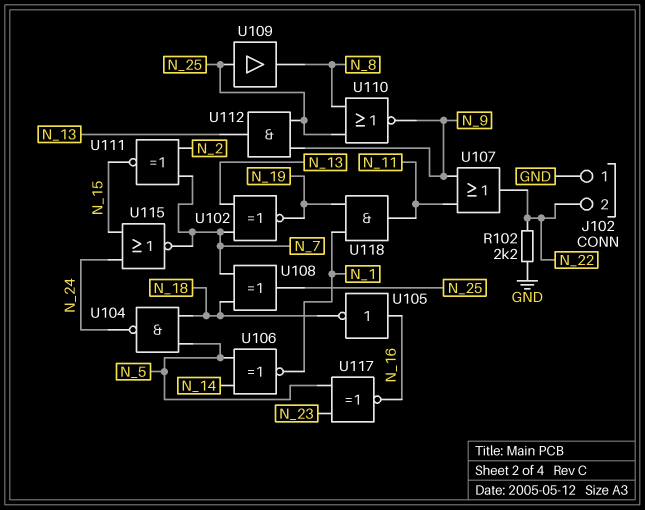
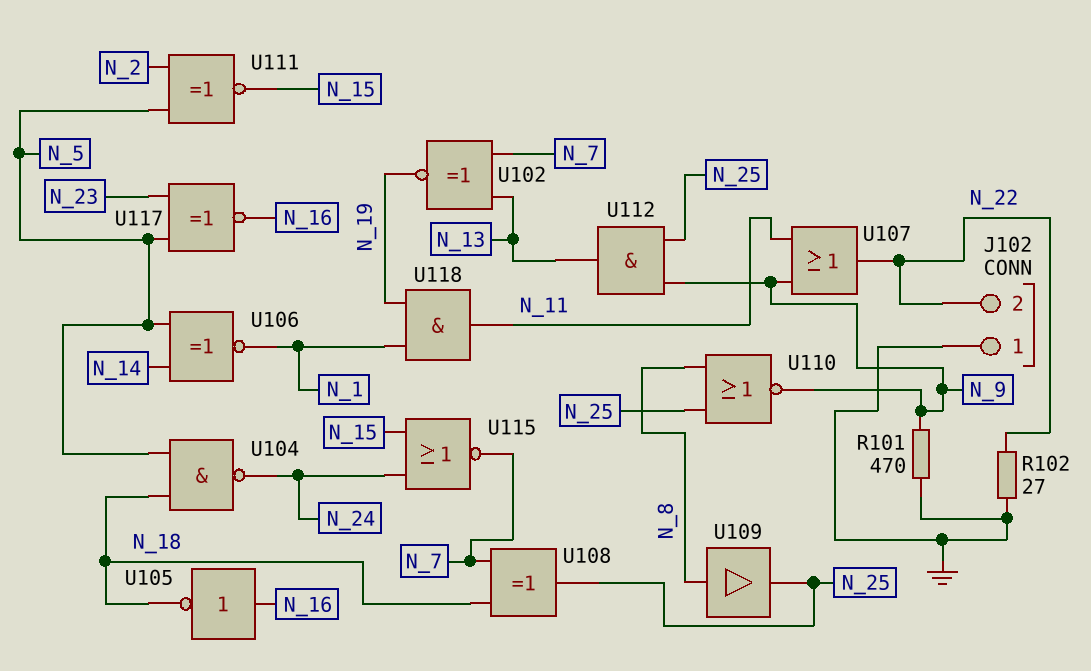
R101: none -> 470 (GND, N_9)
R102: 2.2k (GND, N_22) -> 27 (GND, N_22)
U109: buffer (in N_25, out N_8) -> buffer (in N_8, out N_25)
U111: XNOR (in N_2, in N_7, out N_15) -> XNOR (in N_2, in N_5, out N_15)

